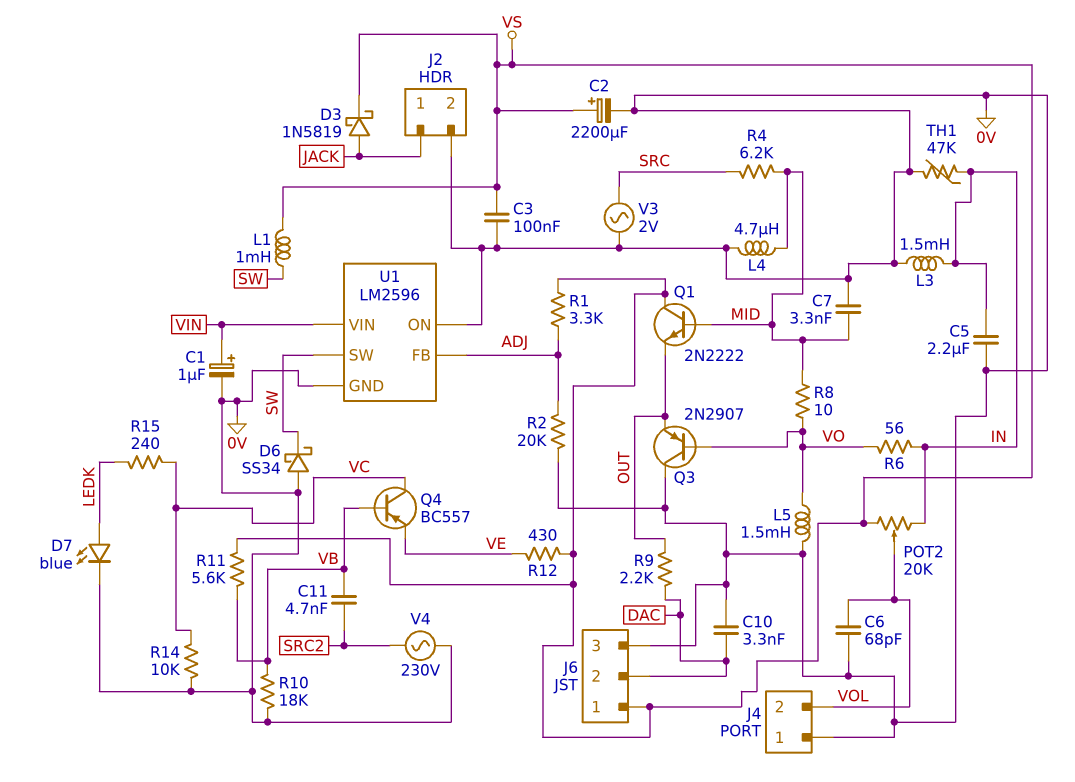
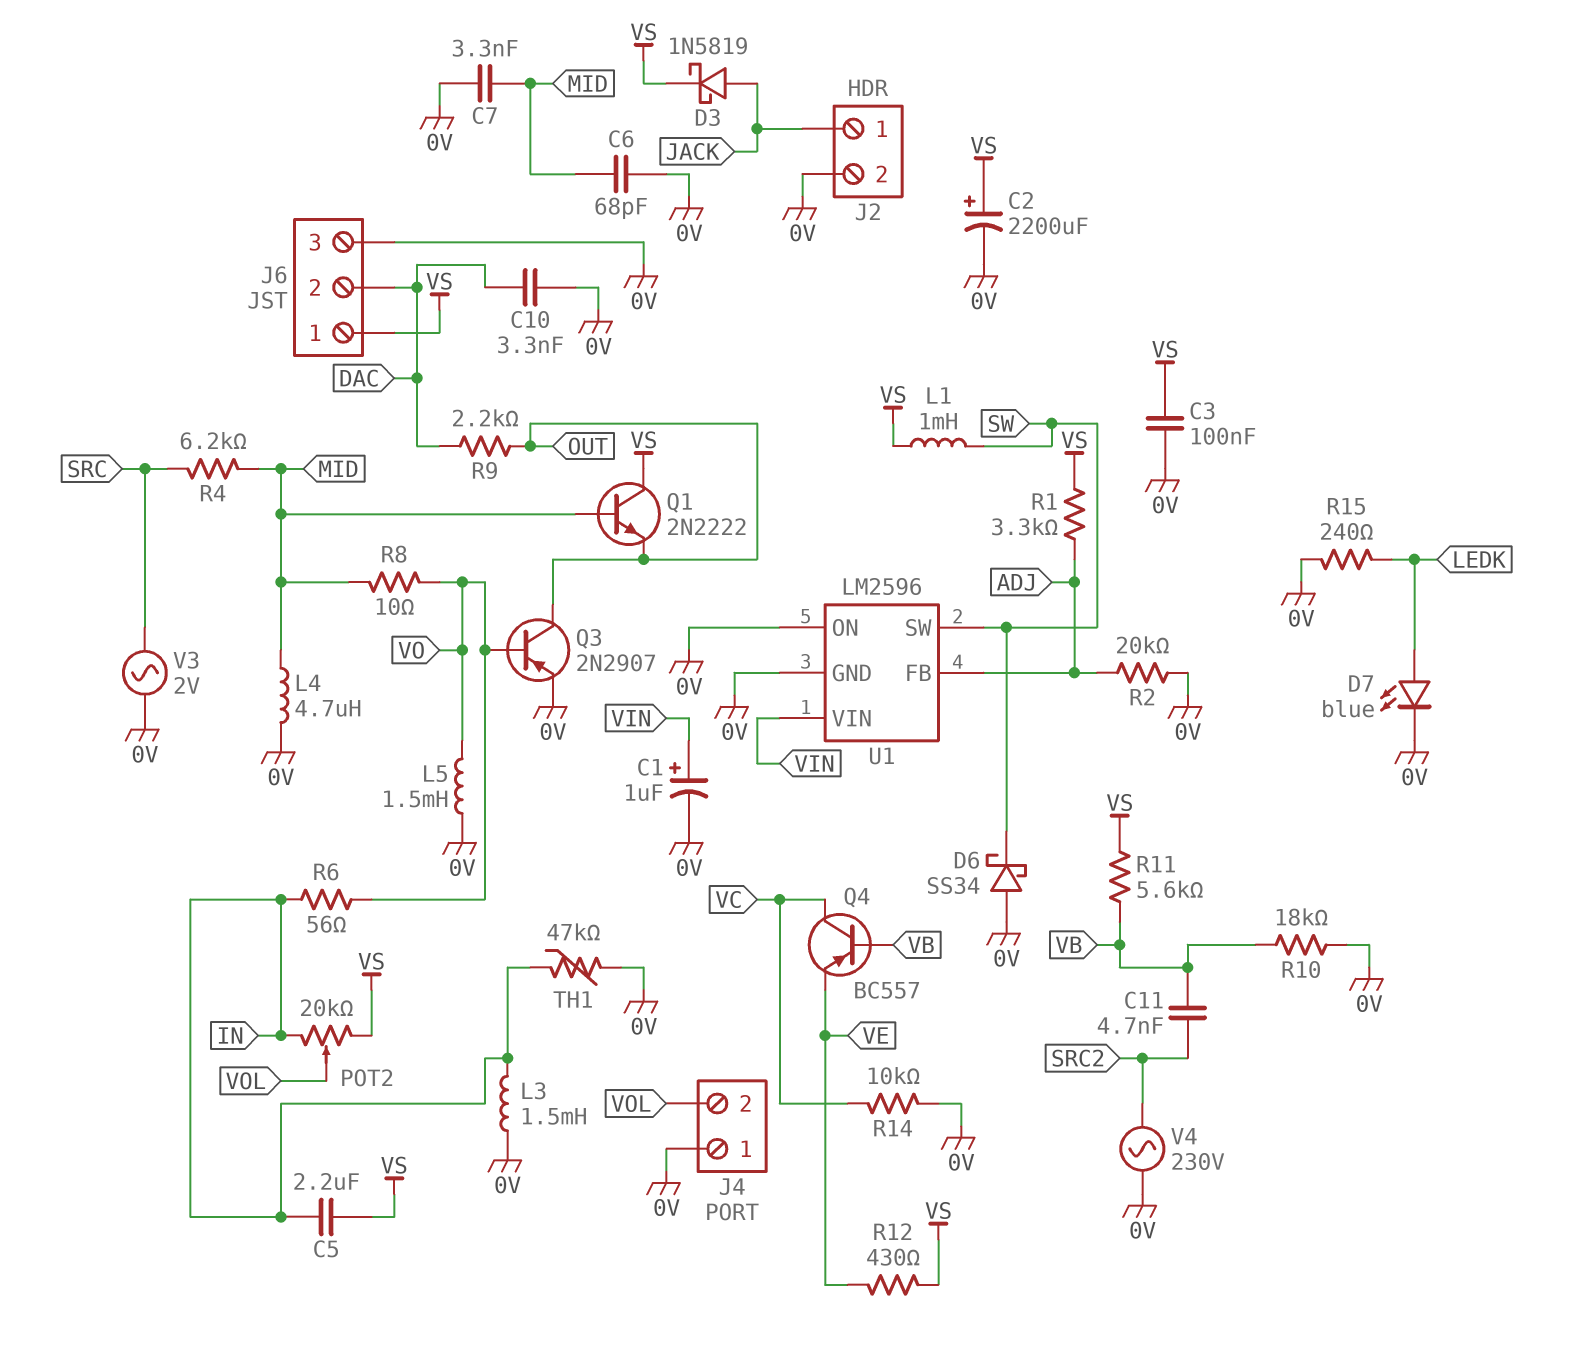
C5: 2.2uF (0V, IN) -> 2.2uF (IN, VS)
C6: 68pF (0V, VOL) -> 68pF (0V, MID)
Q3: PNP 2N2907 (B VO, C 0V, E OUT) -> PNP 2N2907 (B VO, C OUT, E 0V)
R15: 240 (LEDK, VC) -> 240 (0V, LEDK)

